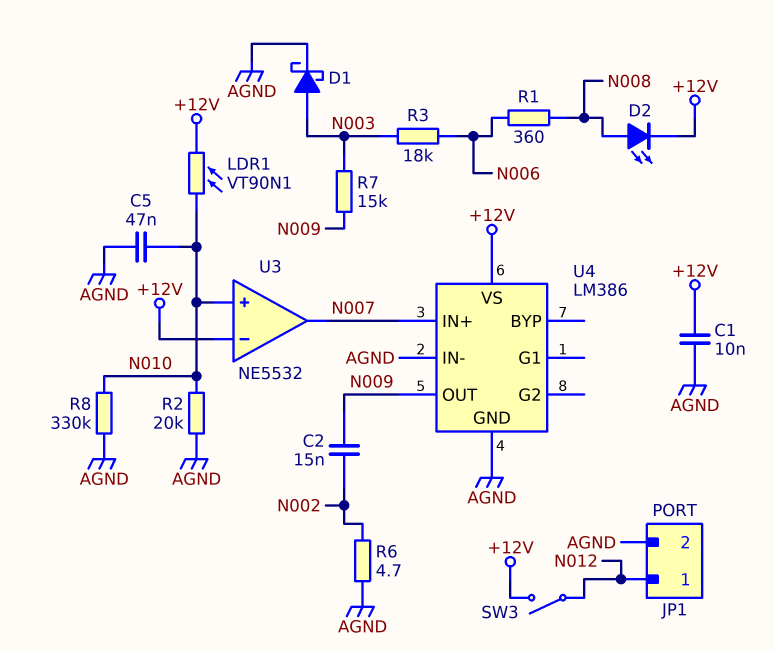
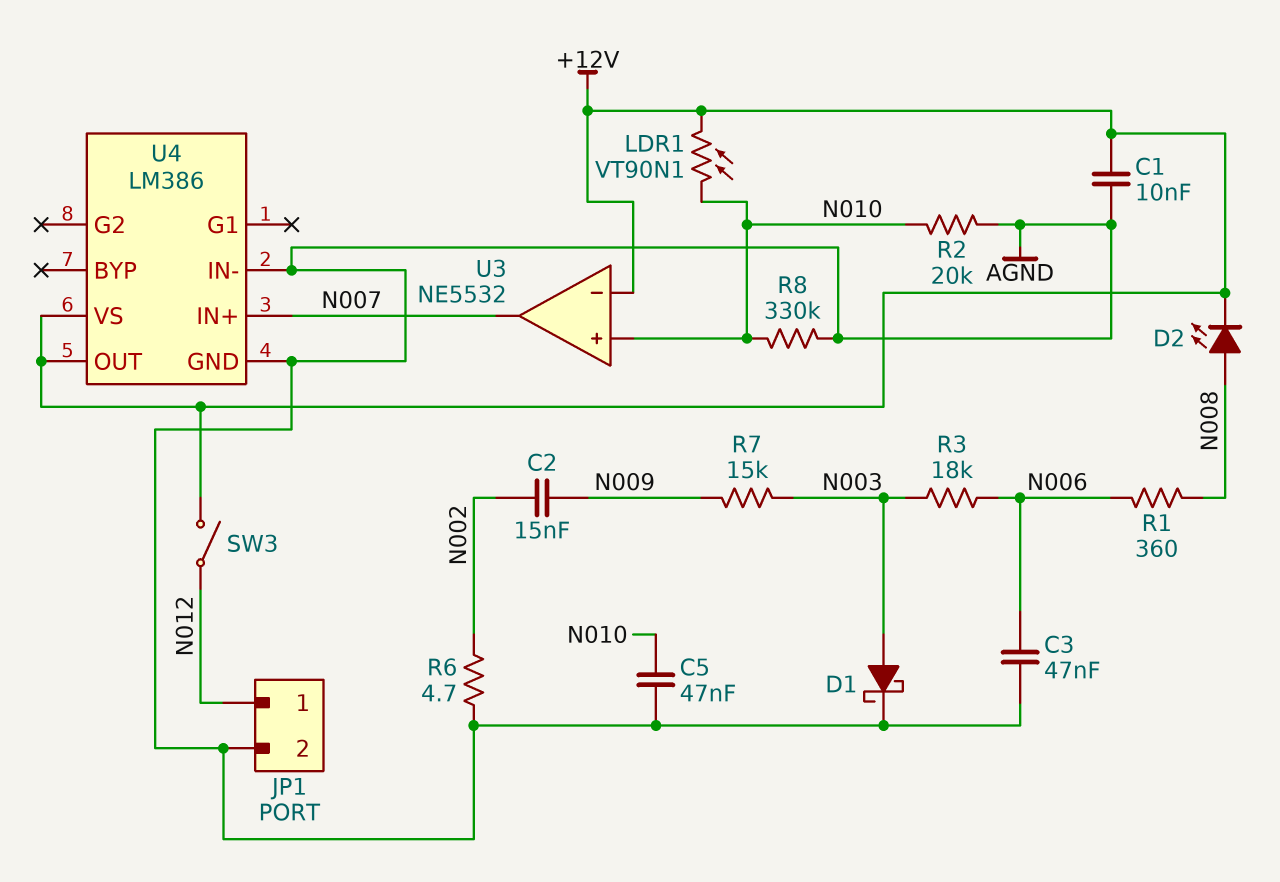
C3: none -> 47nF (AGND, N006)
U4 pin OUT: N009 -> +12V

